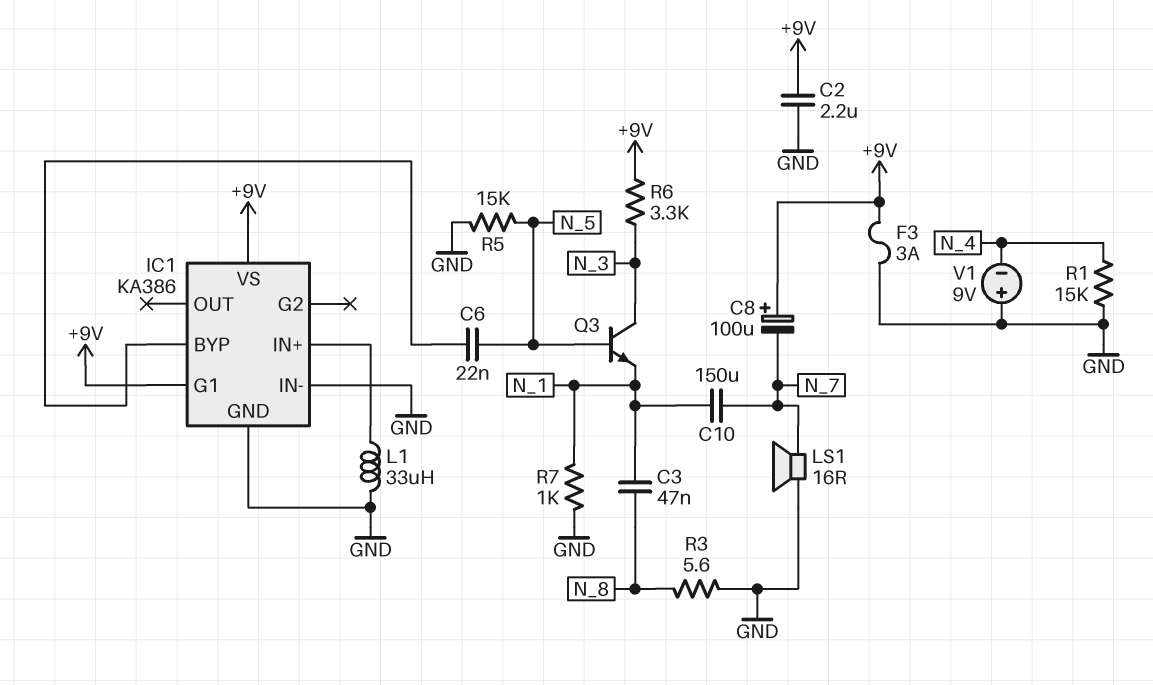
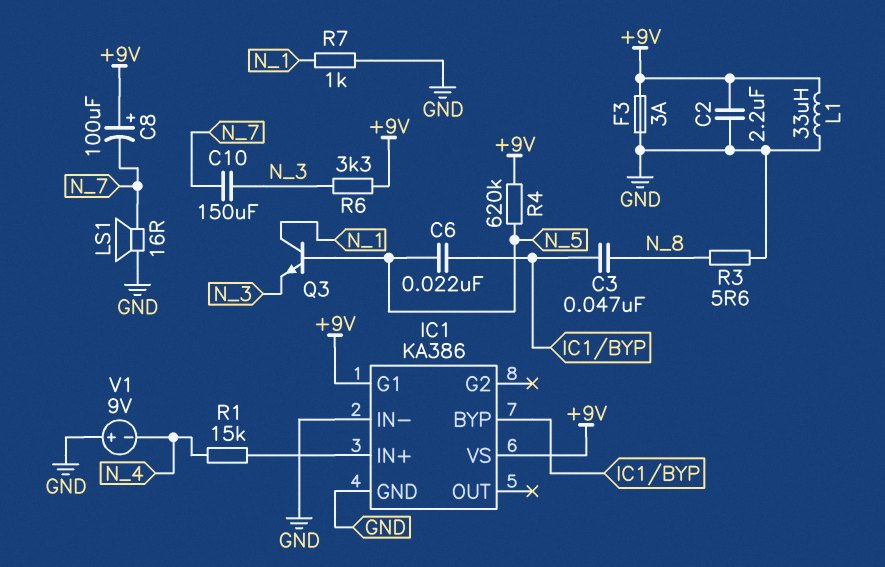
C3: 47nF (N_1, N_8) -> 47nF (IC1/BYP, N_8)
C10: 150uF (N_1, N_7) -> 150uF (N_3, N_7)
L1: 33uH (GND, IC1/IN+) -> 33uH (+9V, GND)
Q3: NPN (B N_5, C N_3, E N_1) -> NPN (B N_5, C N_1, E N_3)
R1: 15k (GND, N_4) -> 15k (IC1/IN+, N_4)
R4: none -> 620k (+9V, N_5)
R5: 15k (GND, N_5) -> none

